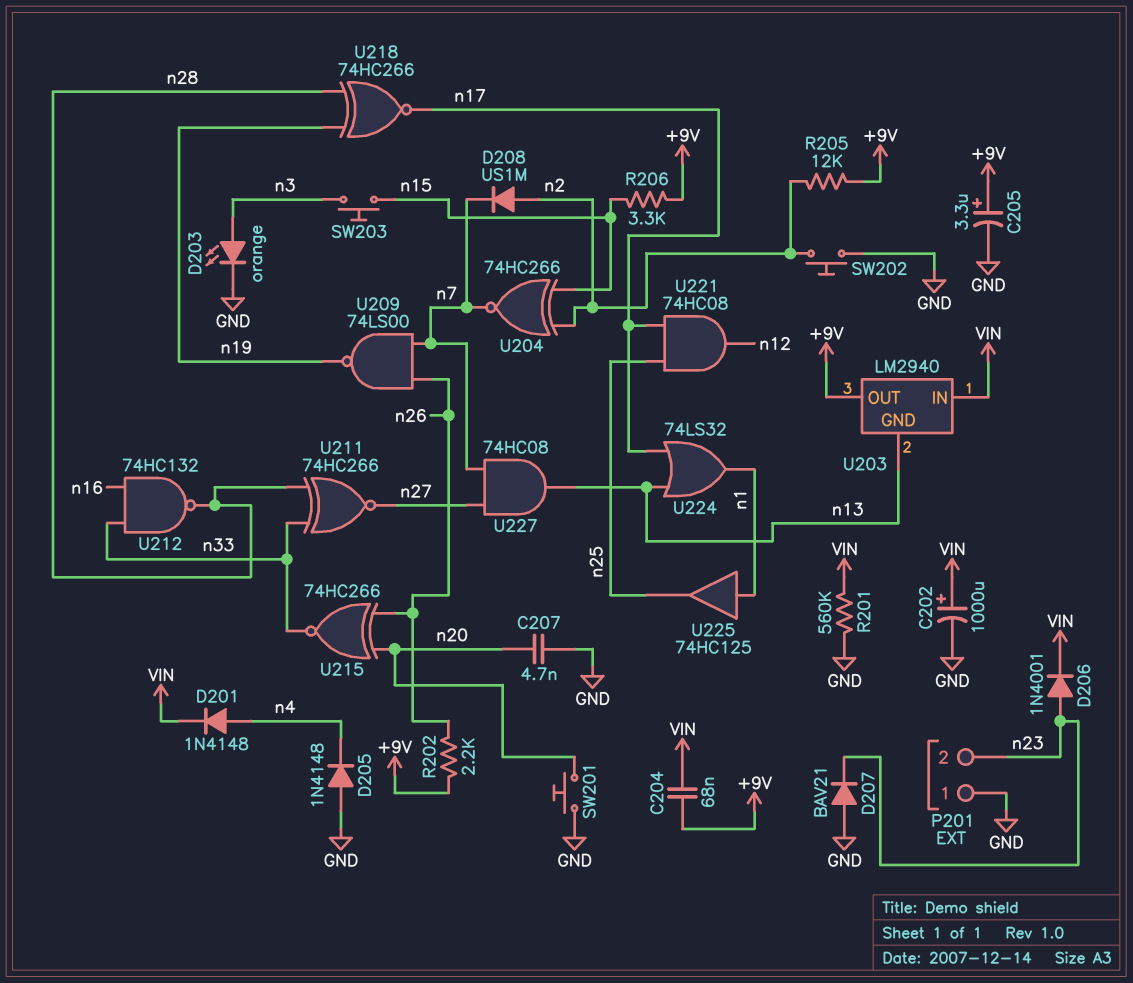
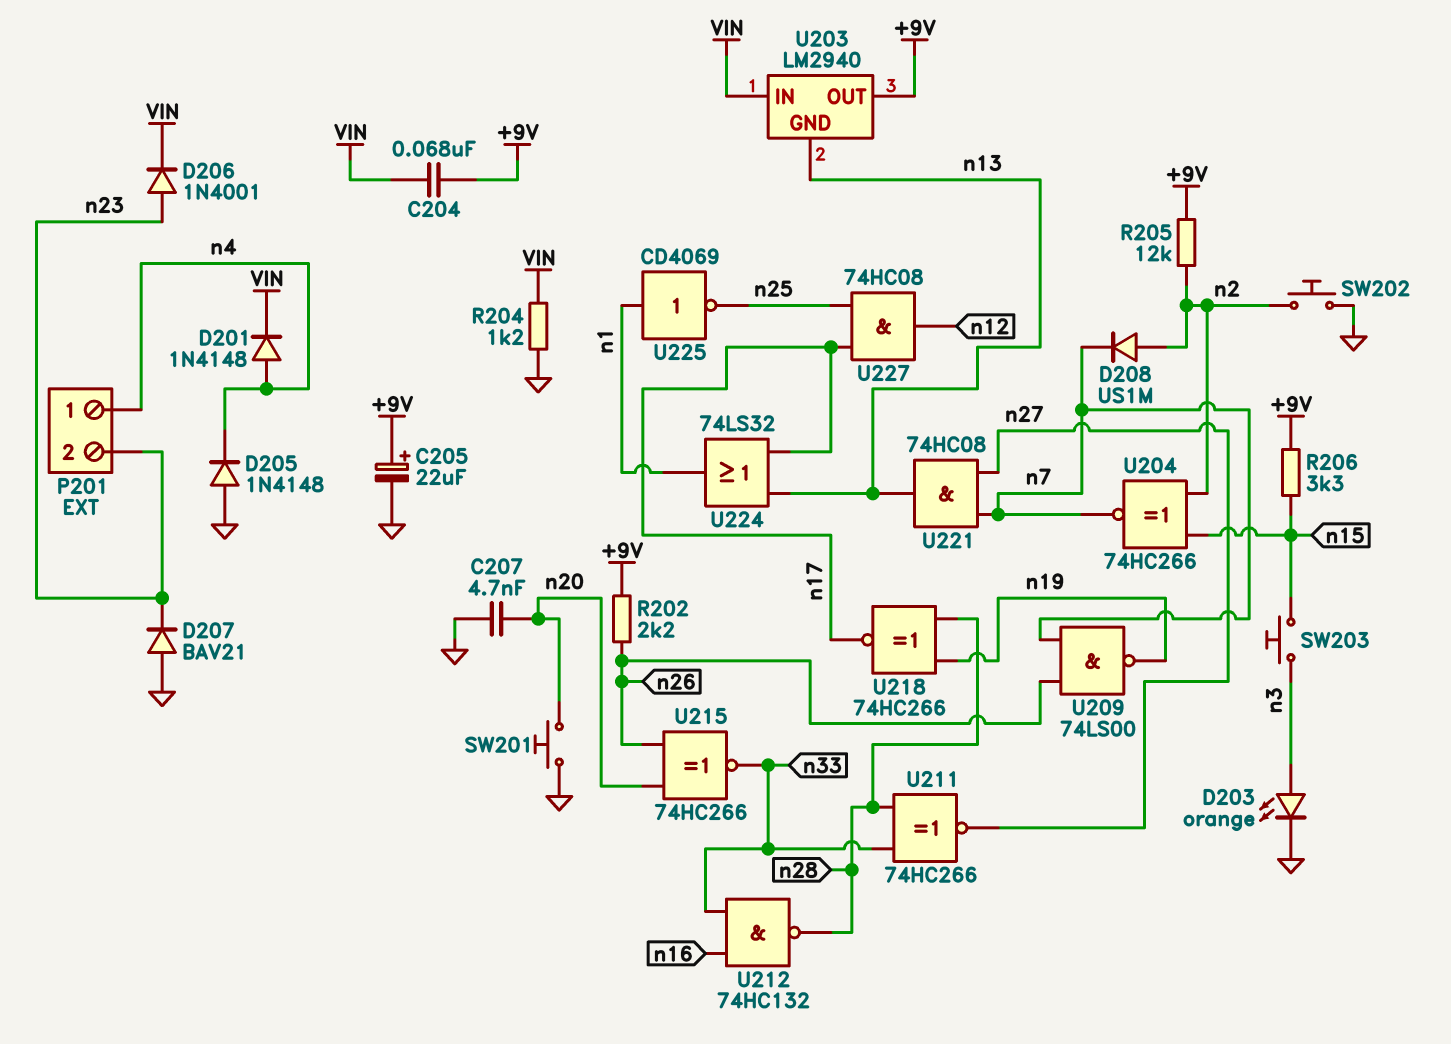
C202: 1000uF (plus VIN, minus GND) -> none
C205: 3.3uF (plus +9V, minus GND) -> 22uF (plus +9V, minus GND)
P201 pin 1: GND -> n4
R201: 560k (GND, VIN) -> none
R204: none -> 1.2k (GND, VIN)
U221: AND 74HC08 (in n17, in n25, out n12) -> AND 74HC08 (in n7, in n27, out n13)
U225: buffer 74HC125 (in n1, out n25) -> NOT CD4069 (in n1, out n25)
U227: AND 74HC08 (in n7, in n27, out n13) -> AND 74HC08 (in n17, in n25, out n12)

